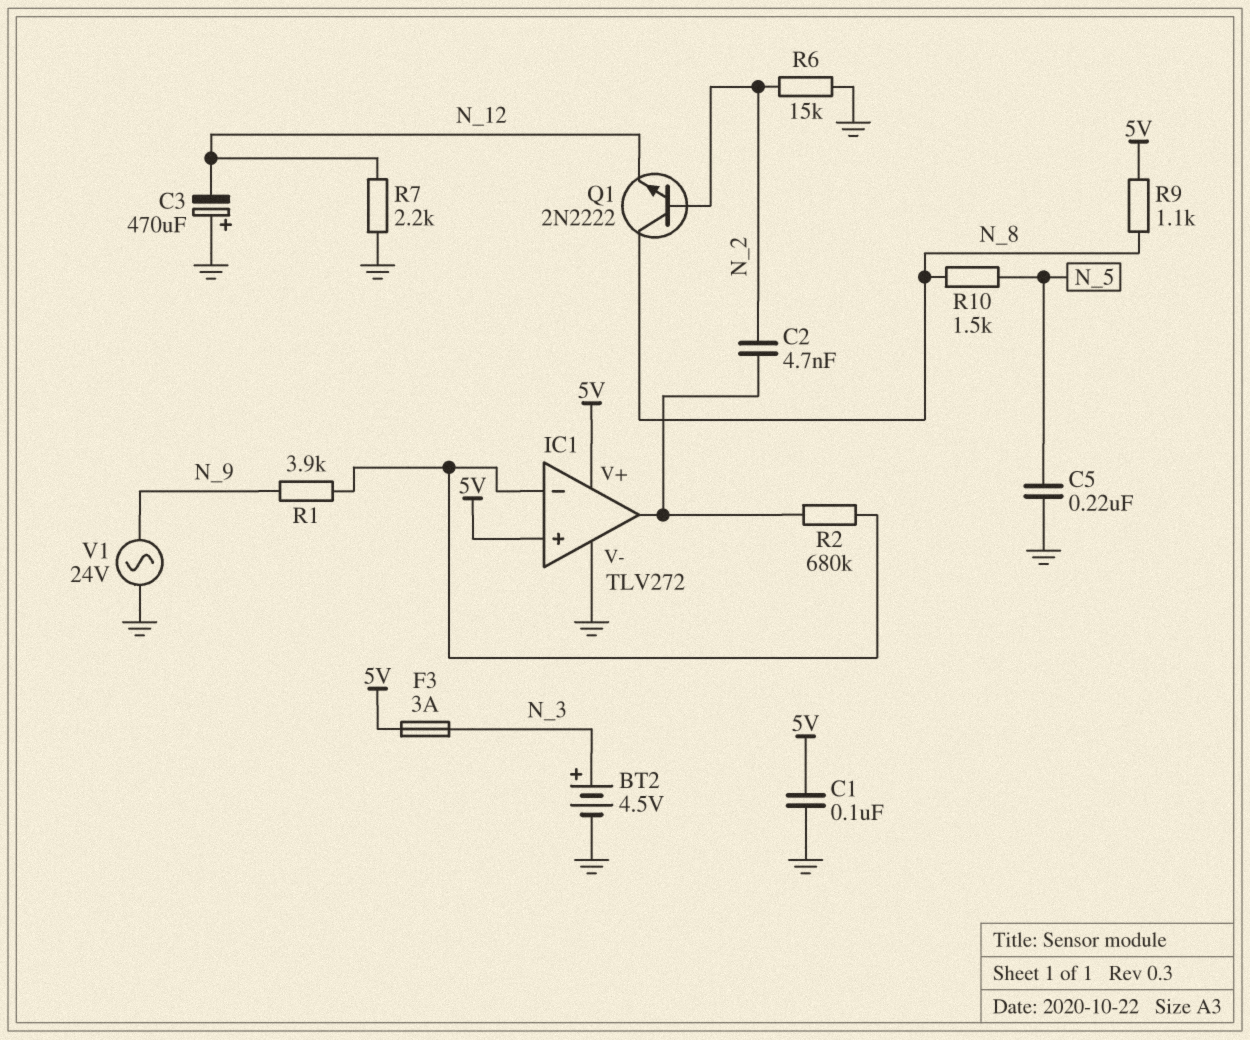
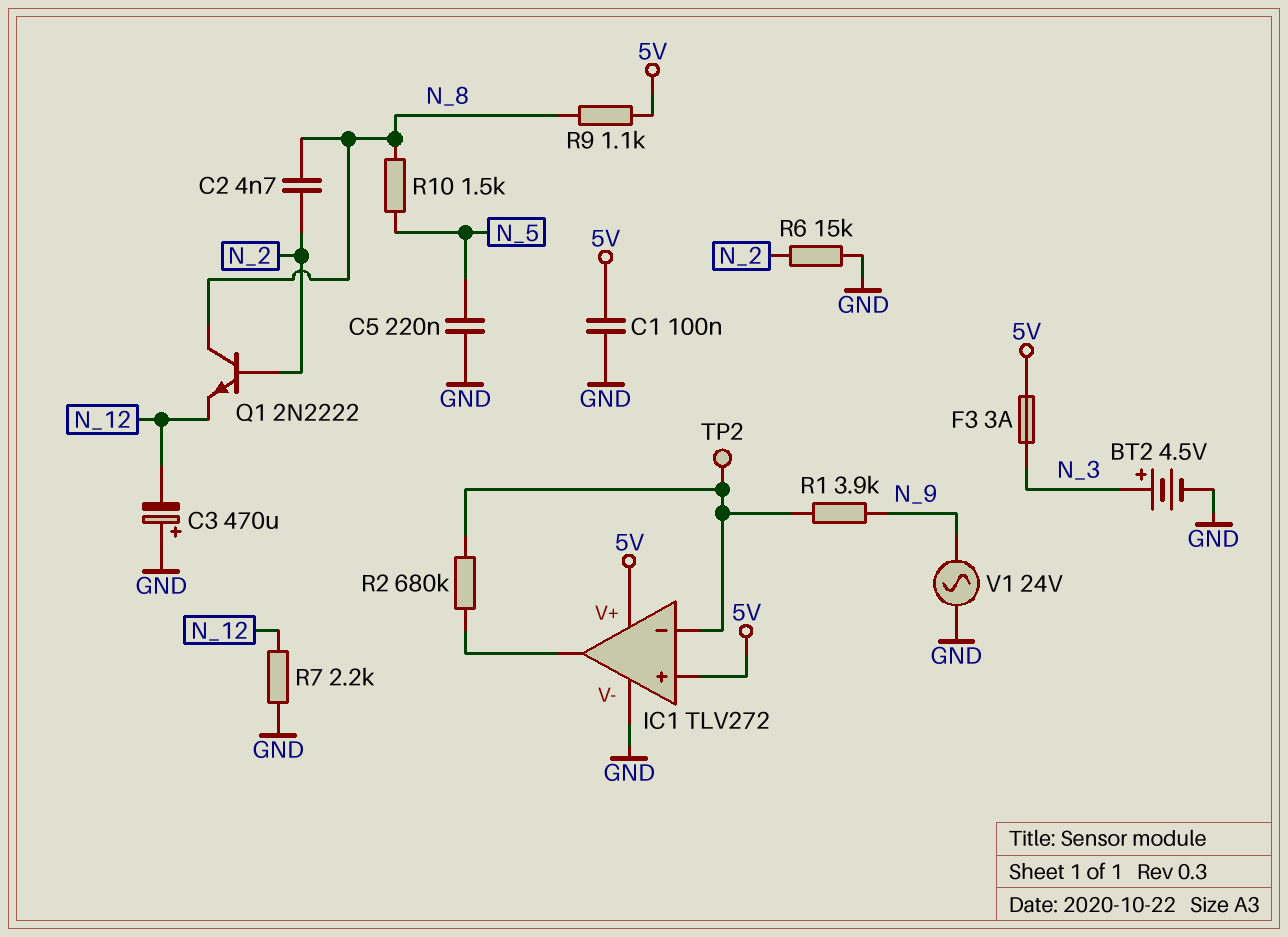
C2: 4.7nF (IC1/out, N_2) -> 4.7nF (N_2, N_8)
TP2: none -> test point (IC1/in-)

